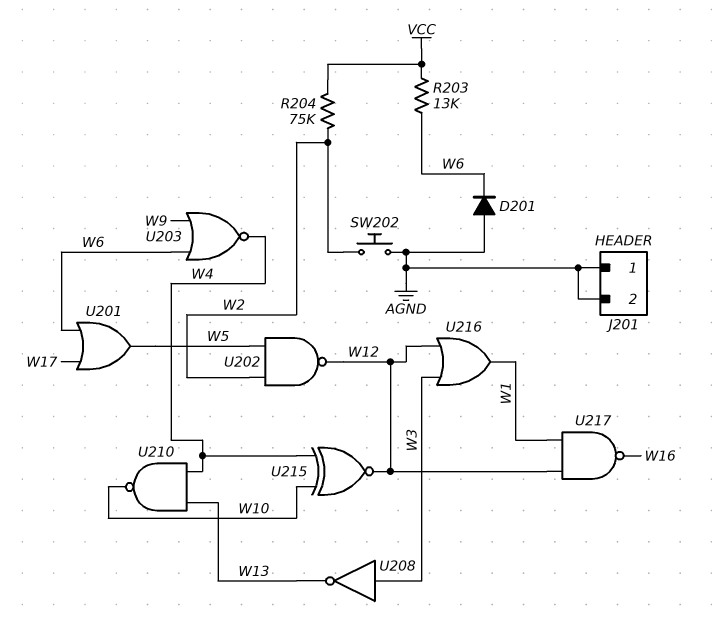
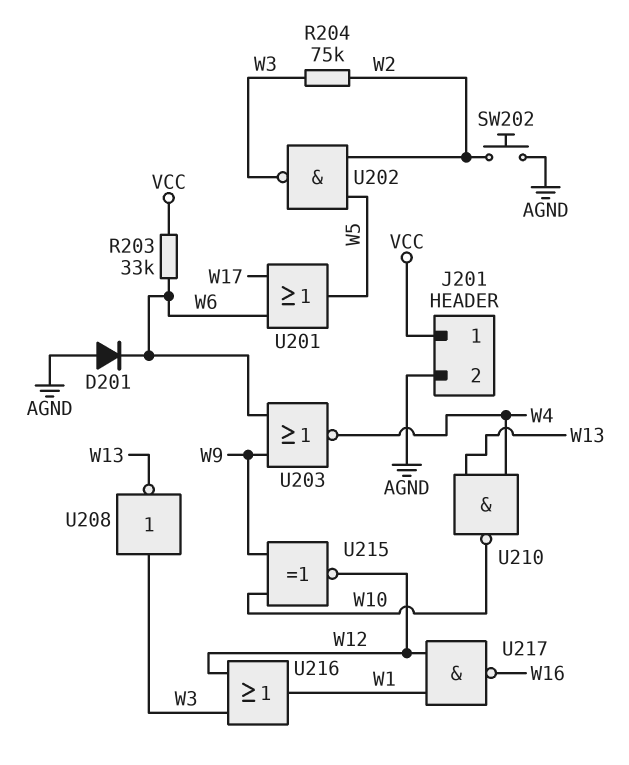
J201 pin 1: AGND -> VCC
R203: 13k (VCC, W6) -> 33k (VCC, W6)
R204: 75k (VCC, W2) -> 75k (W2, W3)
U202: NAND (in W2, in W5, out W12) -> NAND (in W2, in W5, out W3)
U215: XNOR (in W4, in W10, out W12) -> XNOR (in W9, in W10, out W12)

